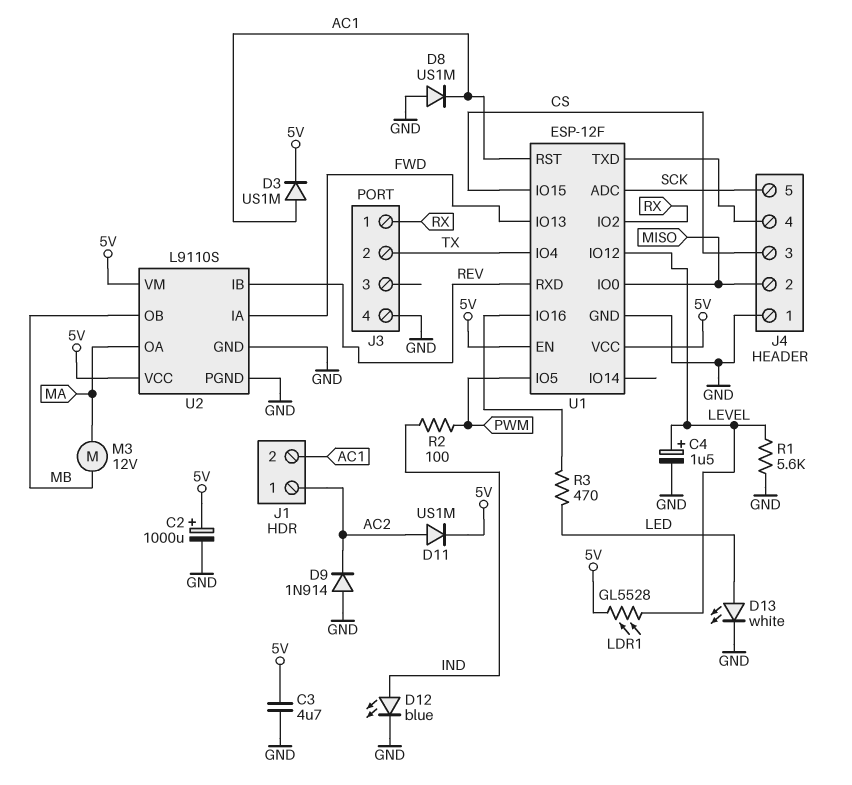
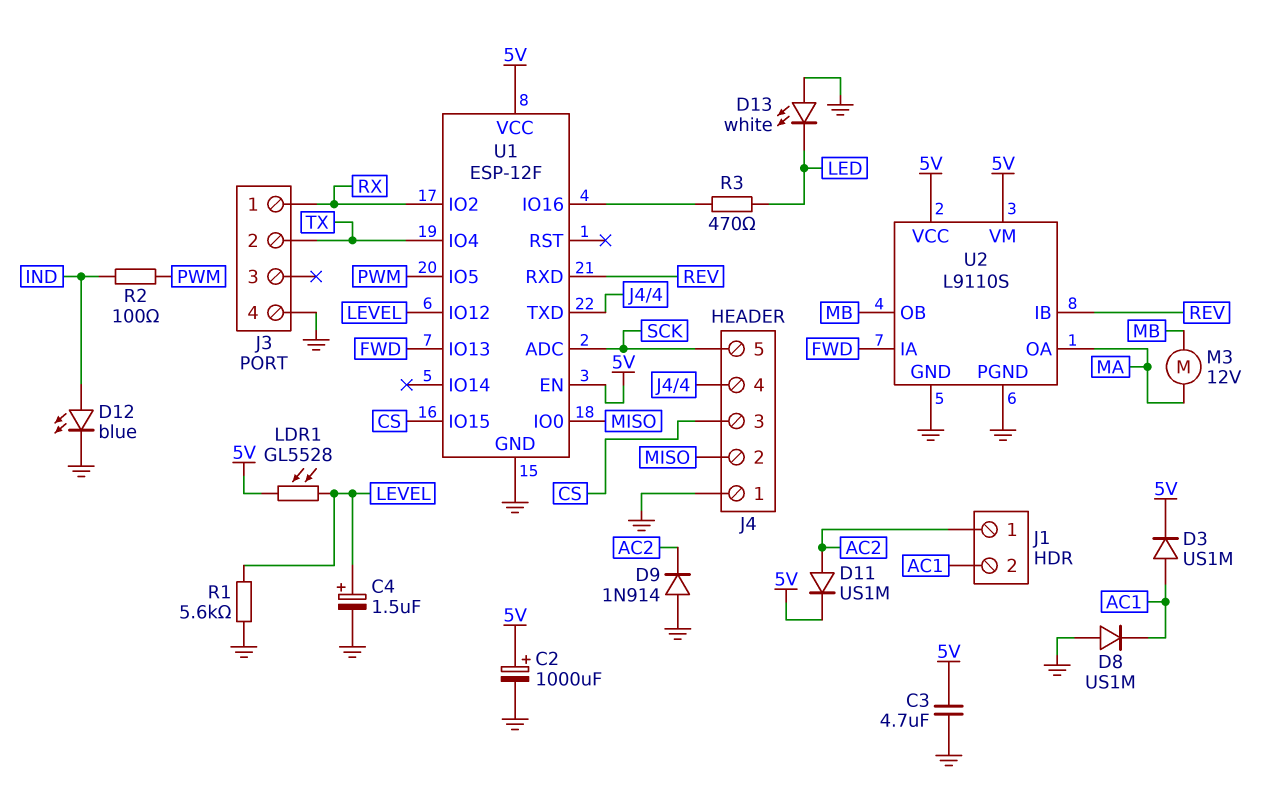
D13: LED white (A LED, K GND) -> LED white (A GND, K LED)
U1 pin RST: AC1 -> none

